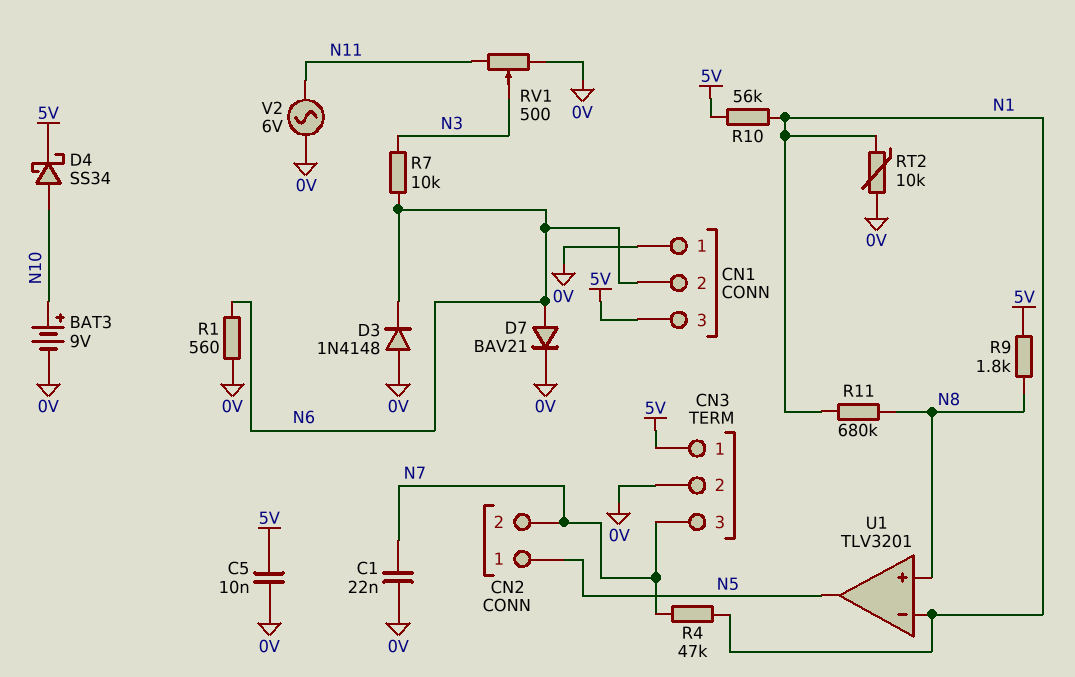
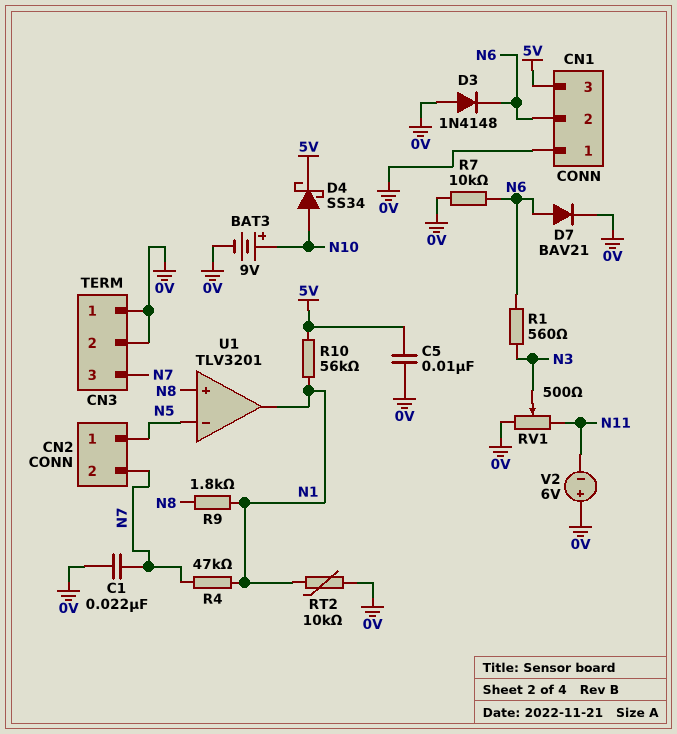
CN3 pin 1: 5V -> 0V
R1: 560 (0V, N6) -> 560 (N3, N6)
R7: 10k (N3, N6) -> 10k (0V, N6)
R9: 1.8k (5V, N8) -> 1.8k (N1, N8)
R11: 680k (N1, N8) -> none
U1 pin in-: N1 -> N5
U1 pin out: N5 -> N1
V2: AC 6V (0V, N11) -> 6V (plus 0V, minus N11)

